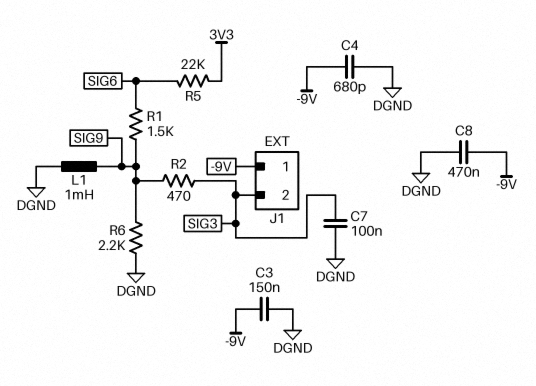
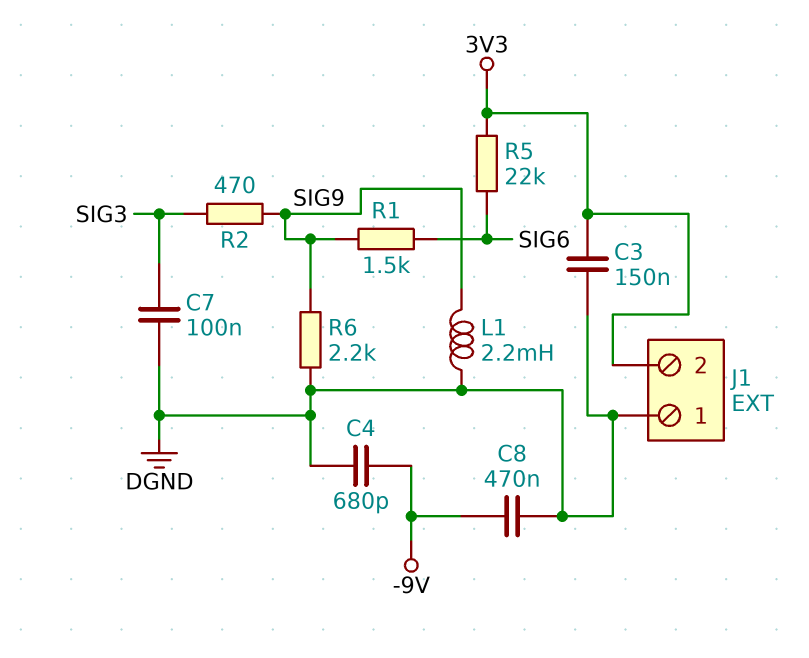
C3: 150nF (-9V, DGND) -> 150nF (3V3, DGND)
J1 pin 1: -9V -> DGND
J1 pin 2: SIG3 -> 3V3
L1: 1mH (DGND, SIG9) -> 2.2mH (DGND, SIG9)

